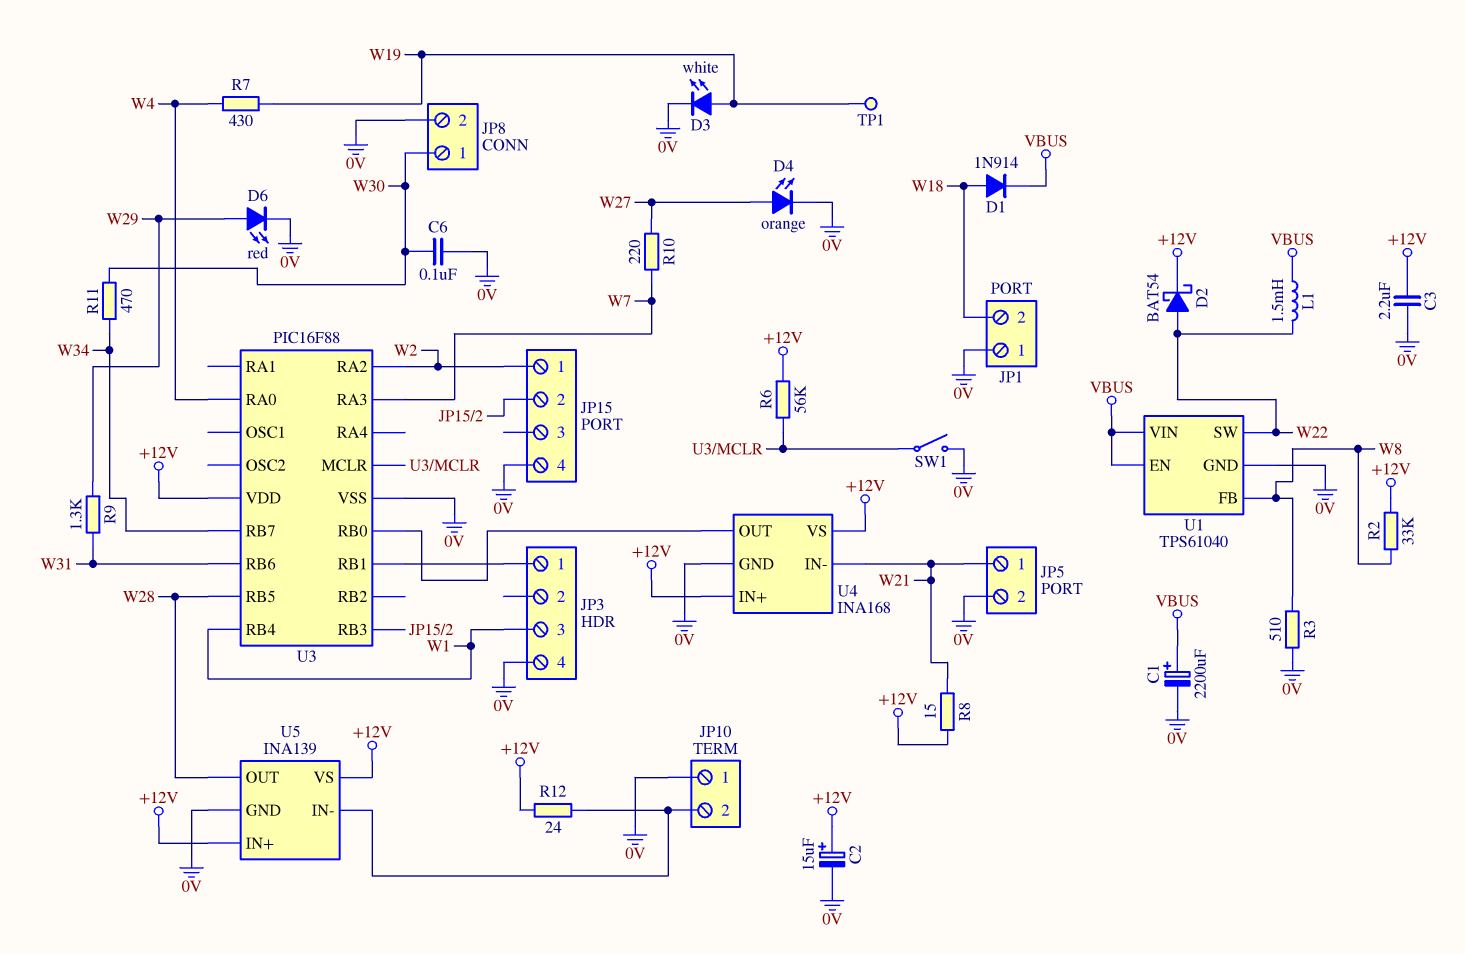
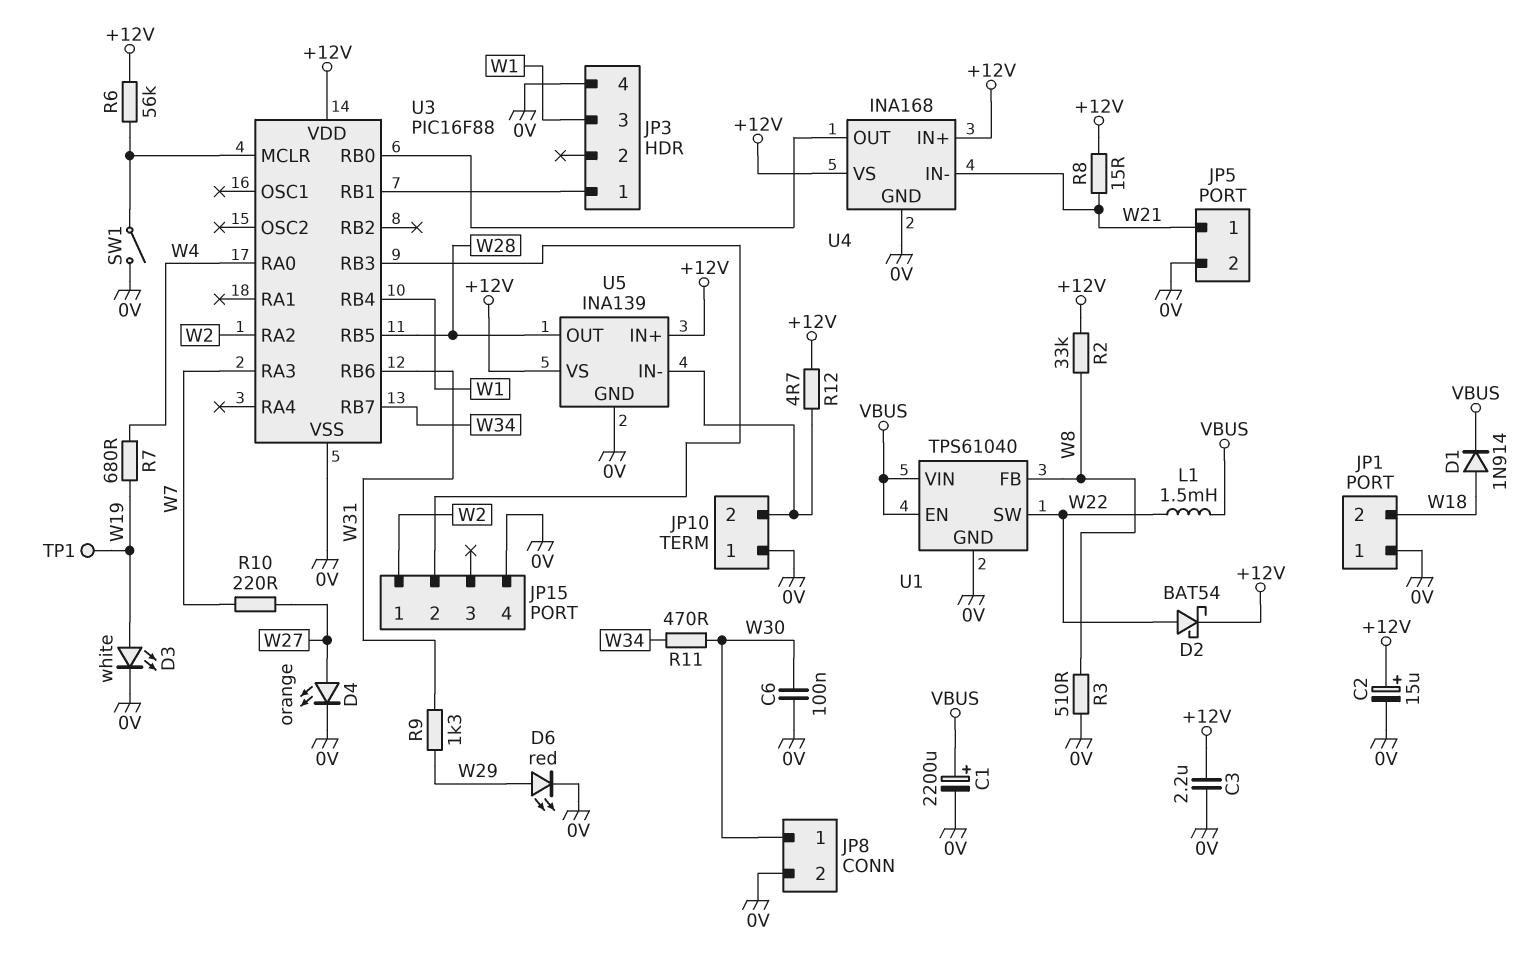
R7: 430 (W4, W19) -> 680 (W4, W19)
R12: 24 (+12V, JP10/2) -> 4.7 (+12V, JP10/2)

